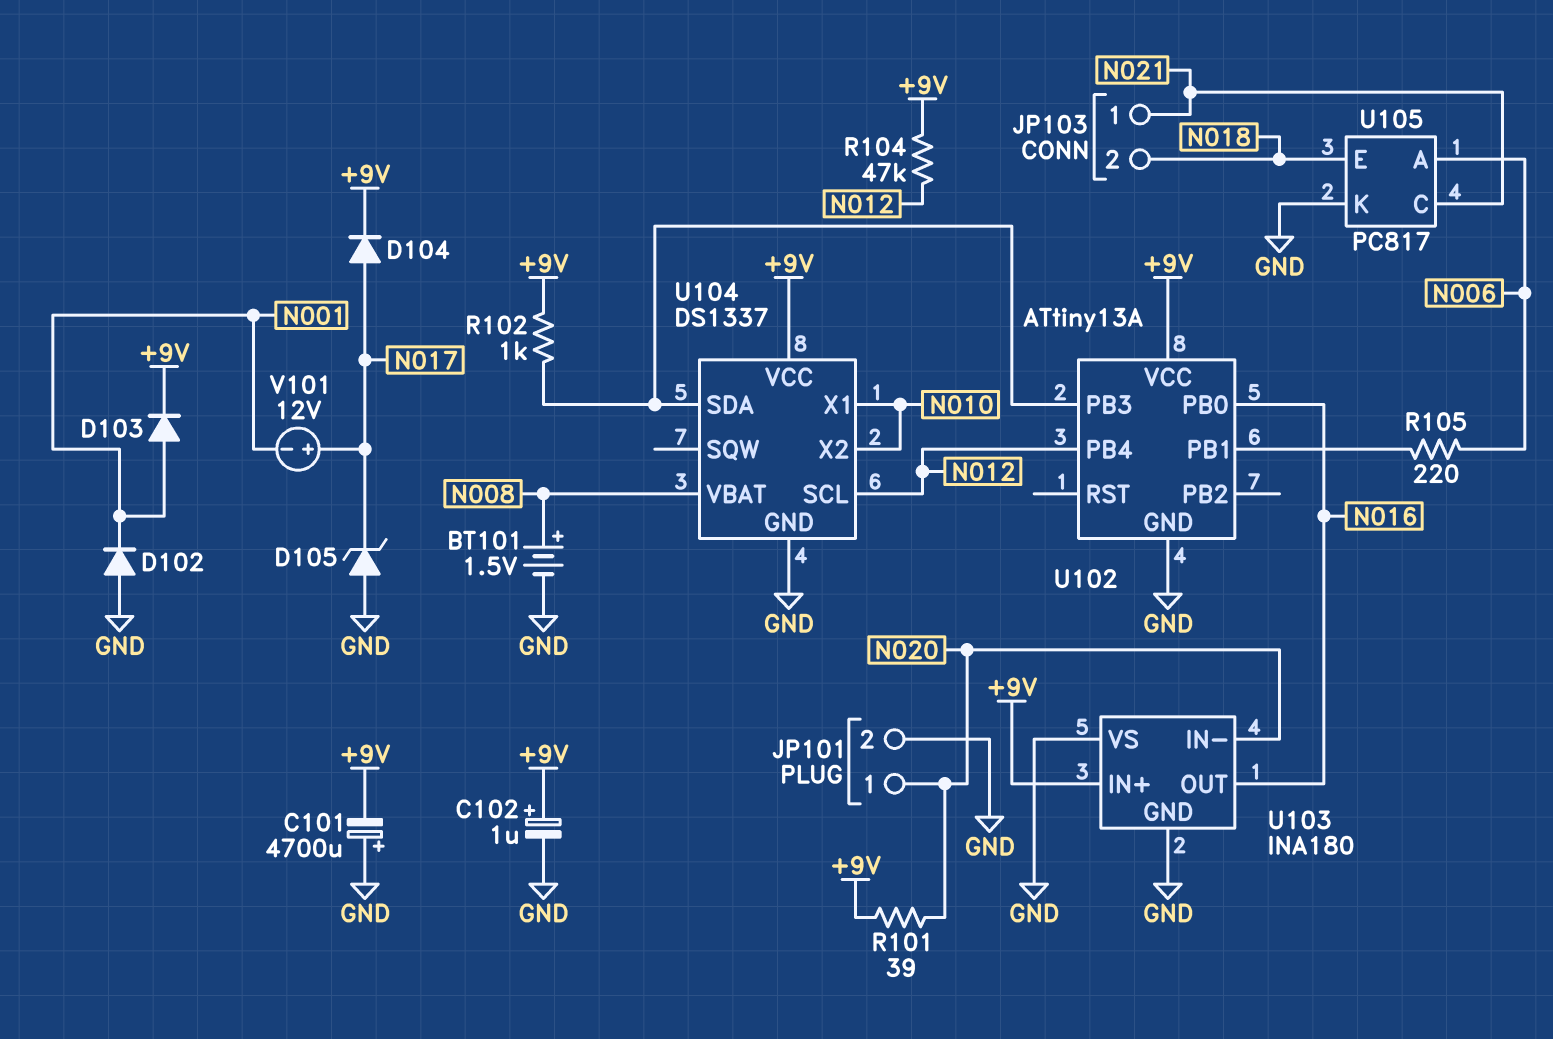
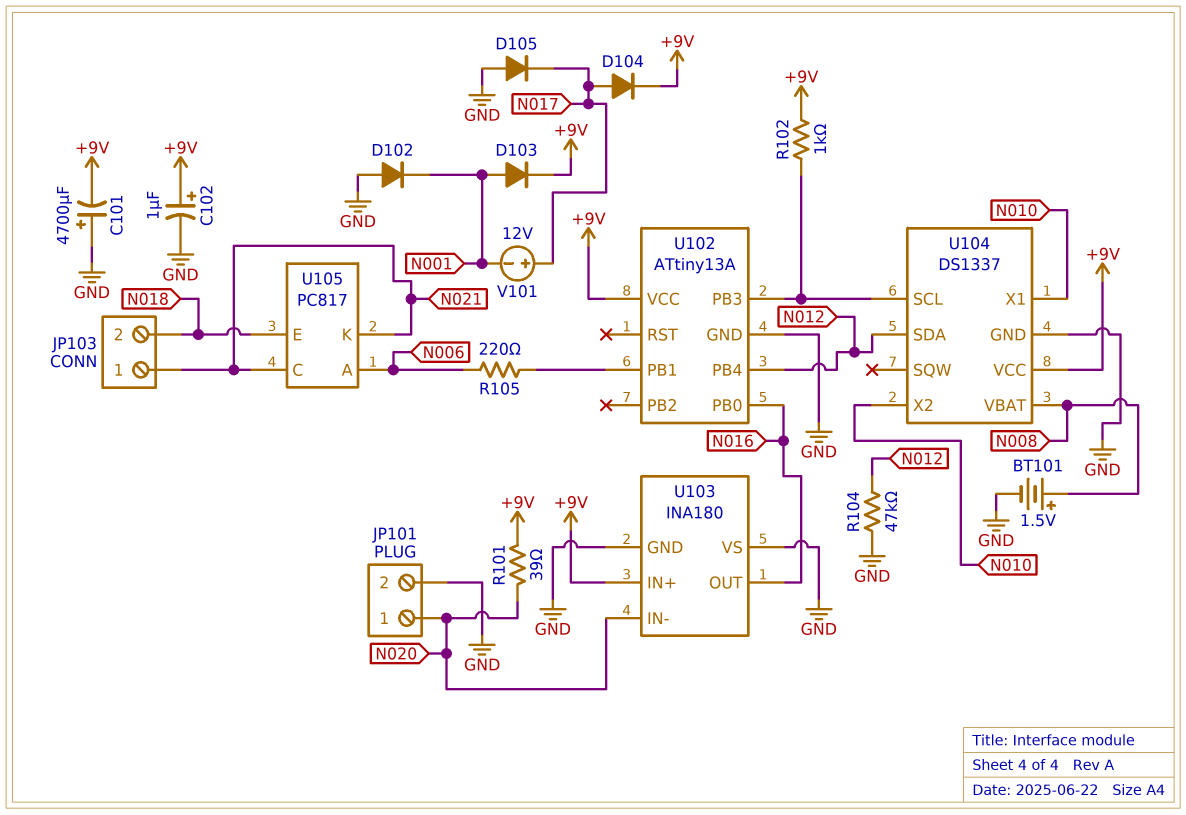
D105: zener (A GND, K N017) -> diode (A GND, K N017)
R104: 47k (+9V, N012) -> 47k (GND, N012)
U104 pin SCL: N012 -> U102/PB3
U104 pin SDA: U102/PB3 -> N012
U105 pin K: GND -> N021

